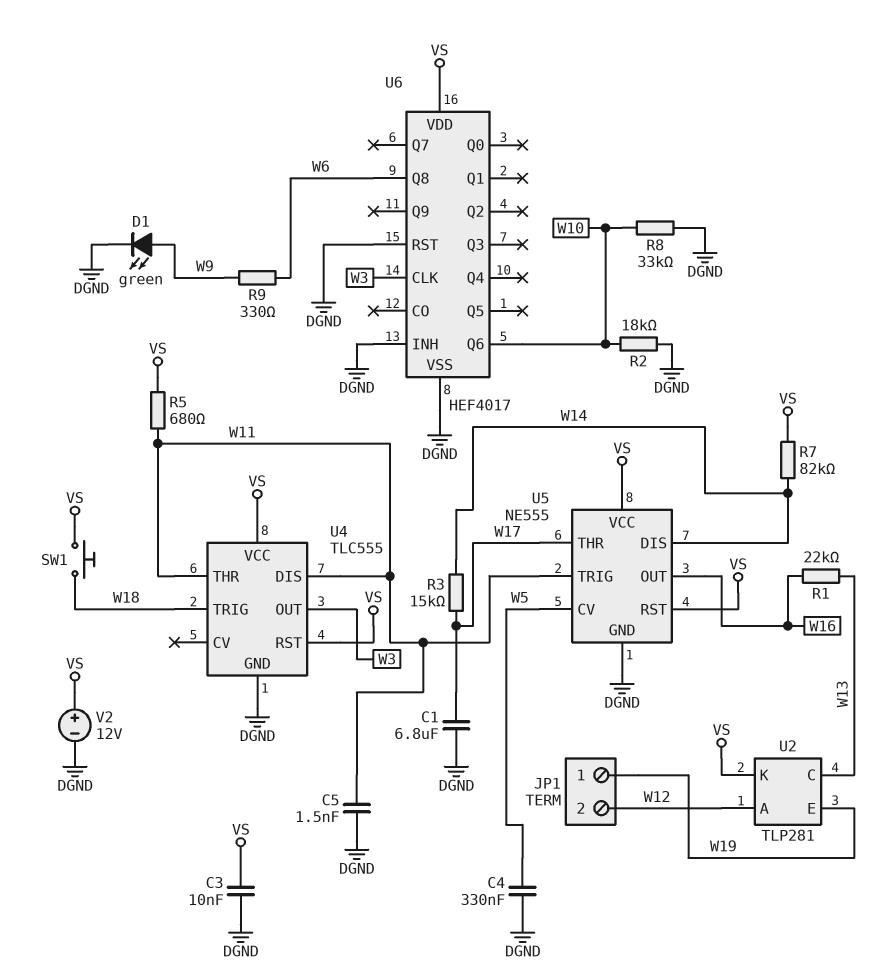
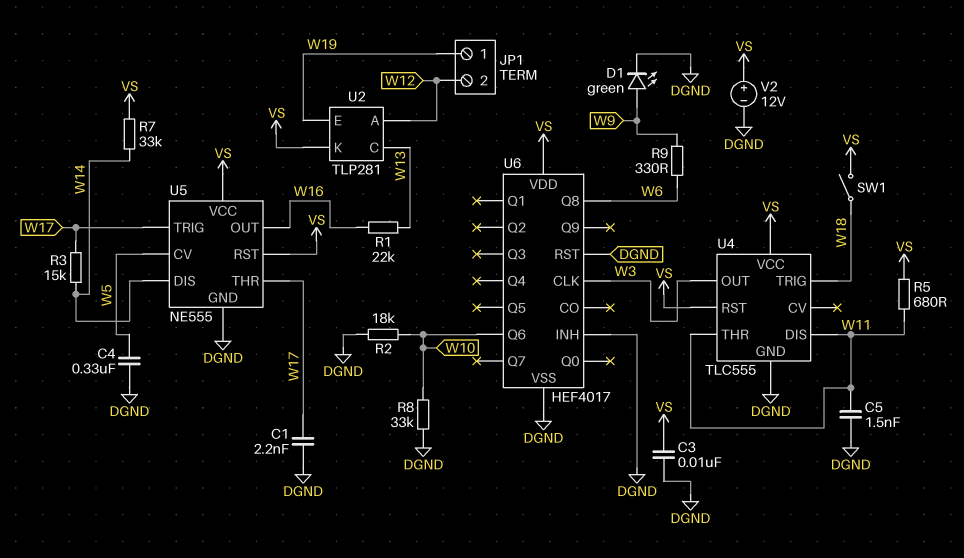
C1: 6.8uF (DGND, W17) -> 2.2nF (DGND, W17)
R7: 82k (VS, W14) -> 33k (VS, W14)
SW1: button (VS, W18) -> switch (VS, W18)
U5 pin TRIG: W11 -> W17

